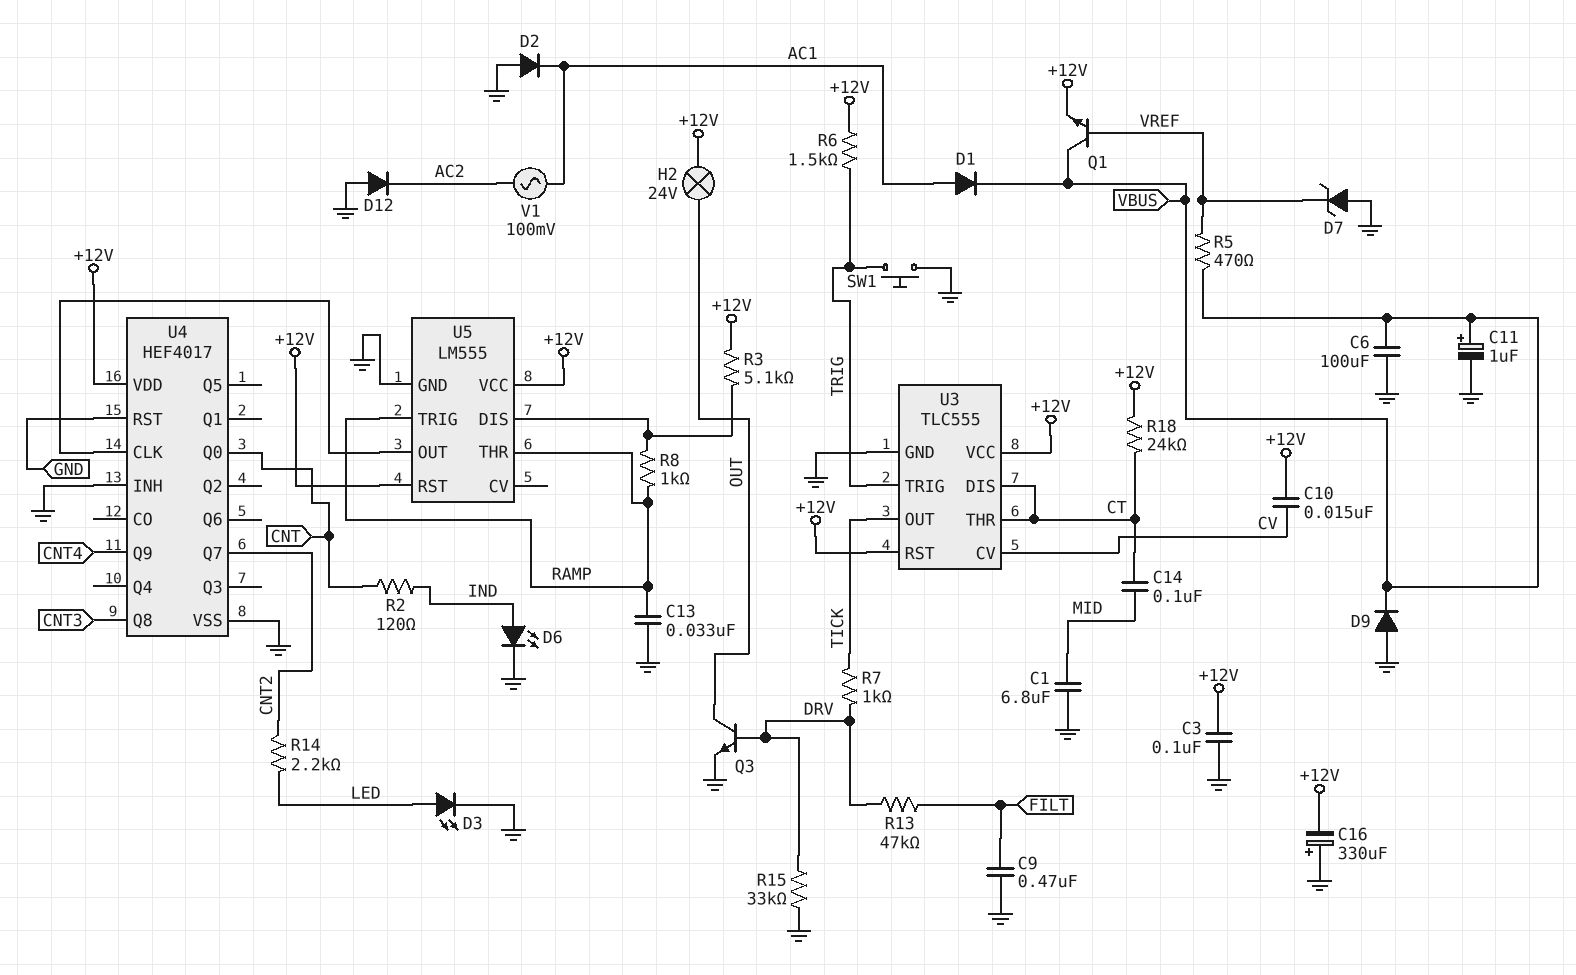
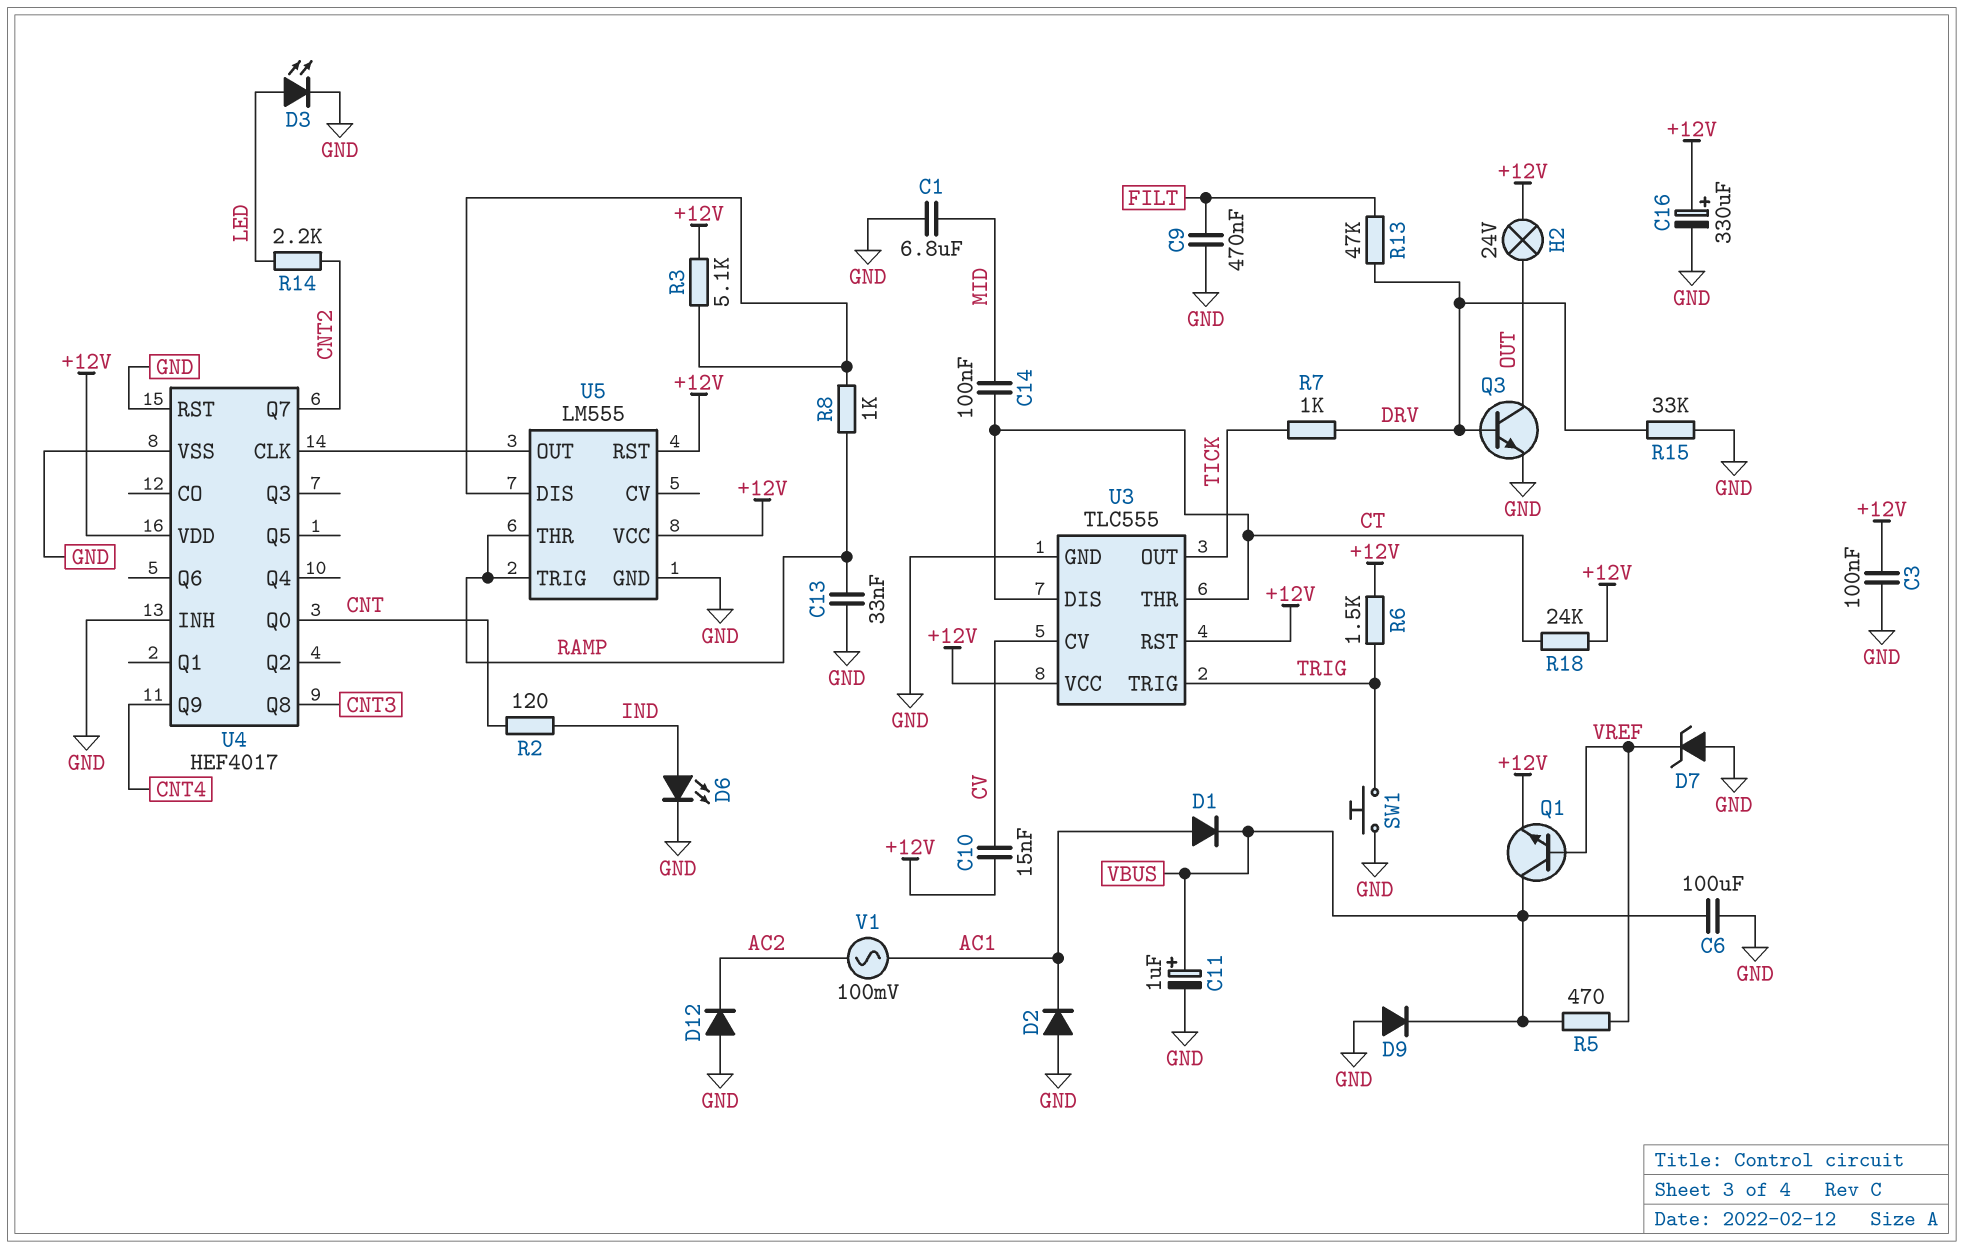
C16: 330uF (plus GND, minus +12V) -> 330uF (plus +12V, minus GND)

